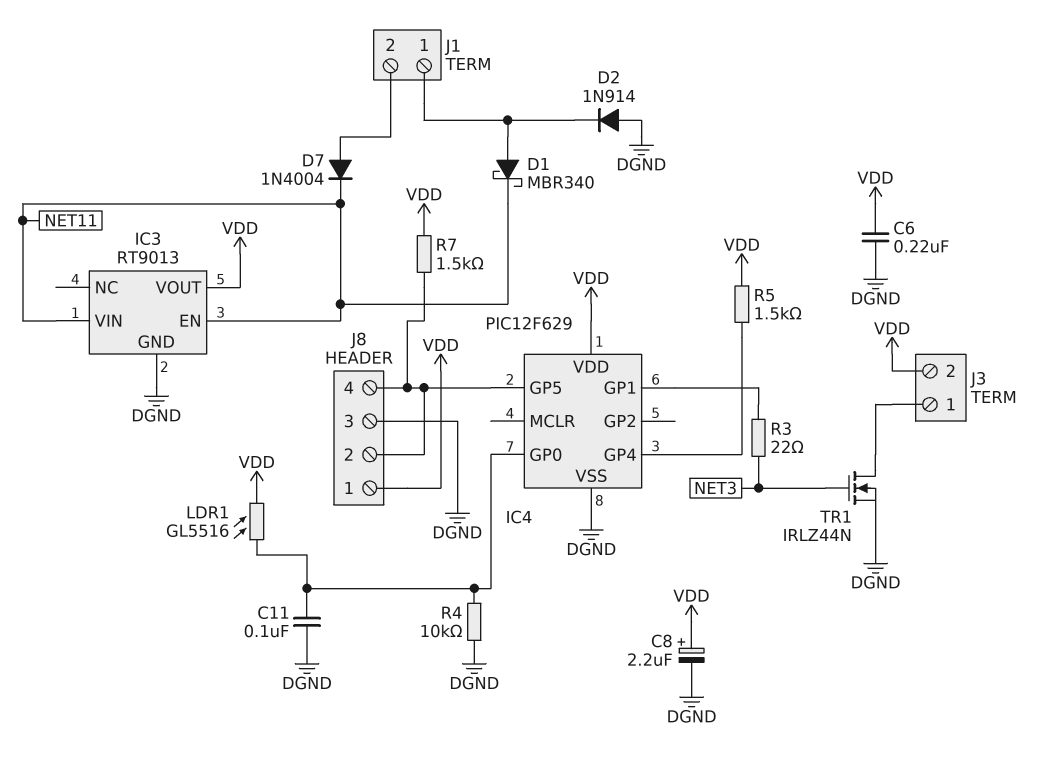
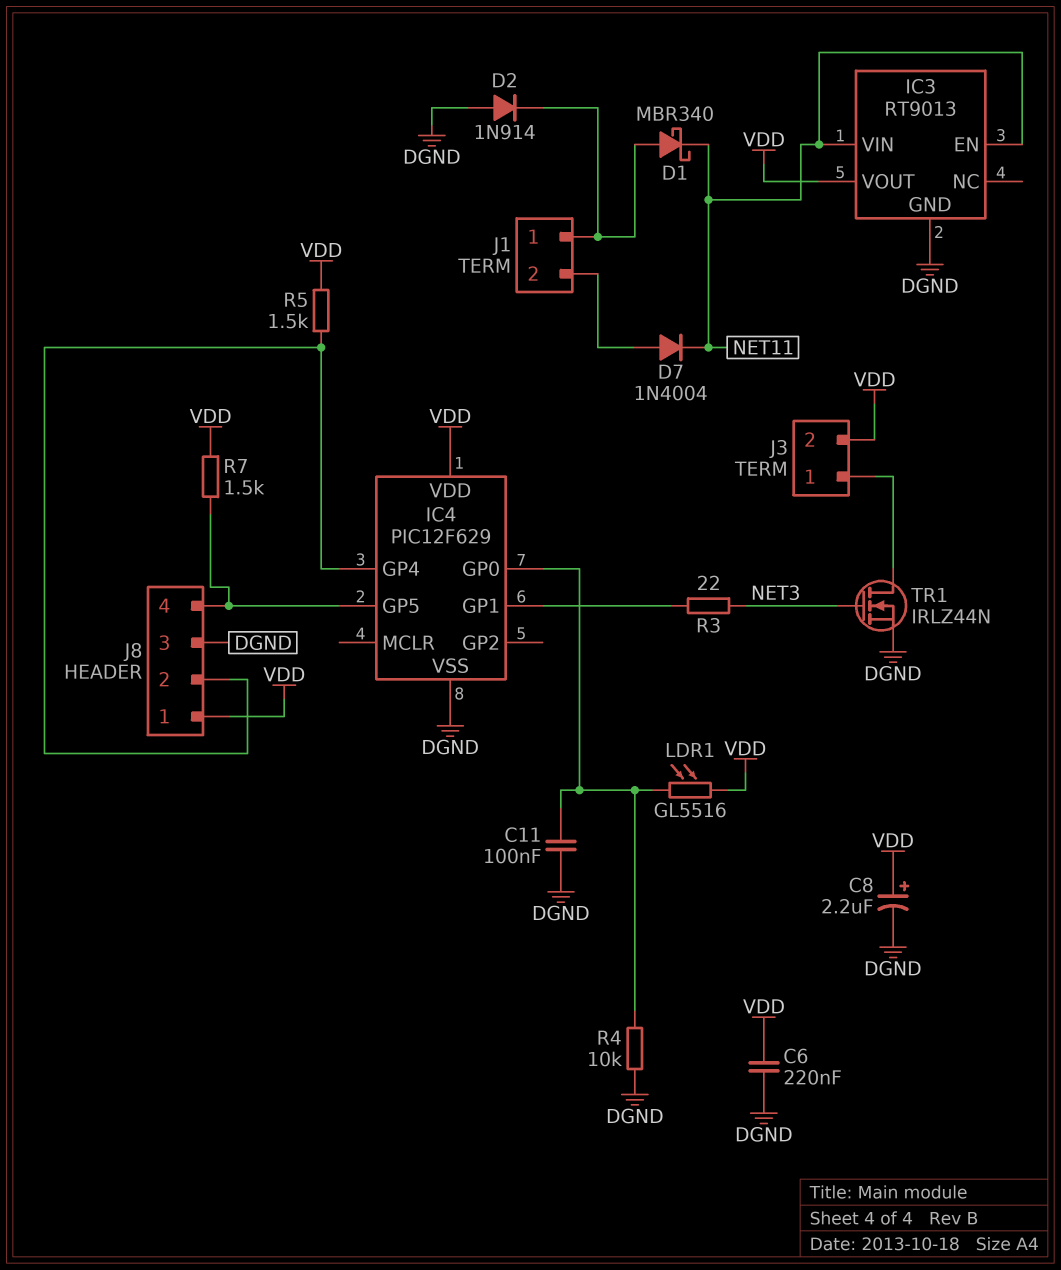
J8 pin 2: IC4/GP5 -> IC4/GP4

